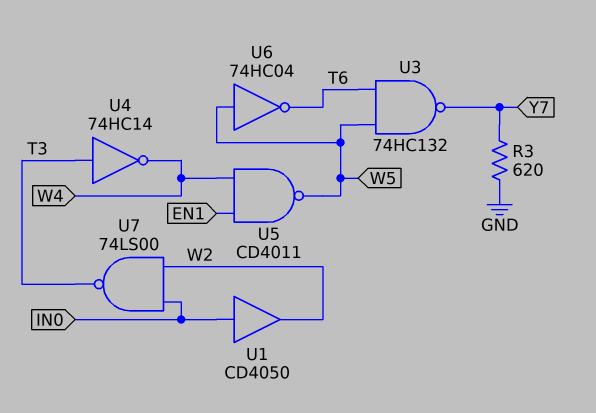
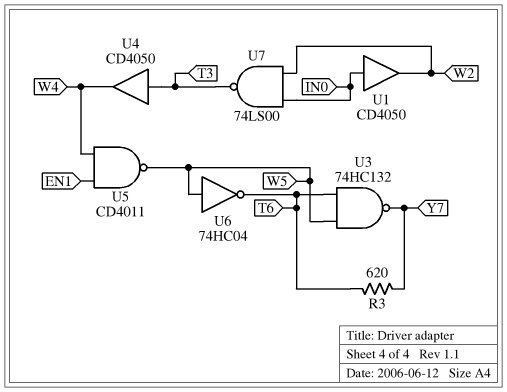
R3: 620 (GND, Y7) -> 620 (T6, Y7)
U4: NOT 74HC14 (in T3, out W4) -> buffer CD4050 (in T3, out W4)

